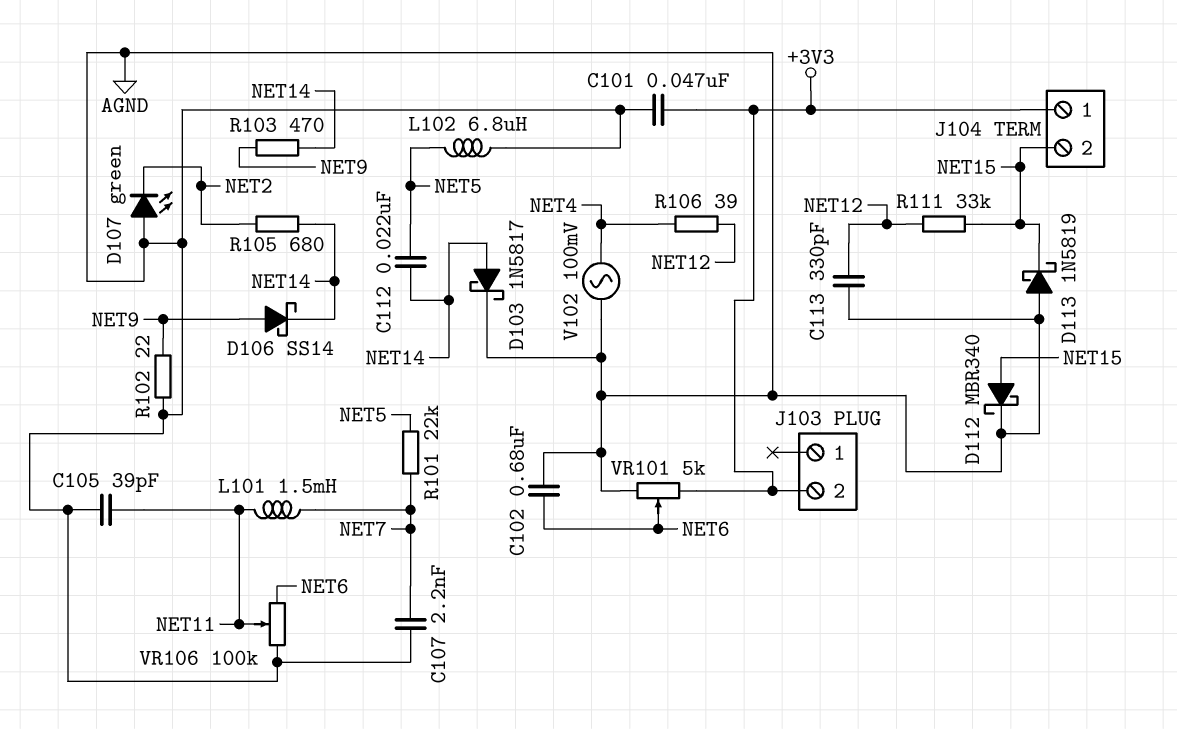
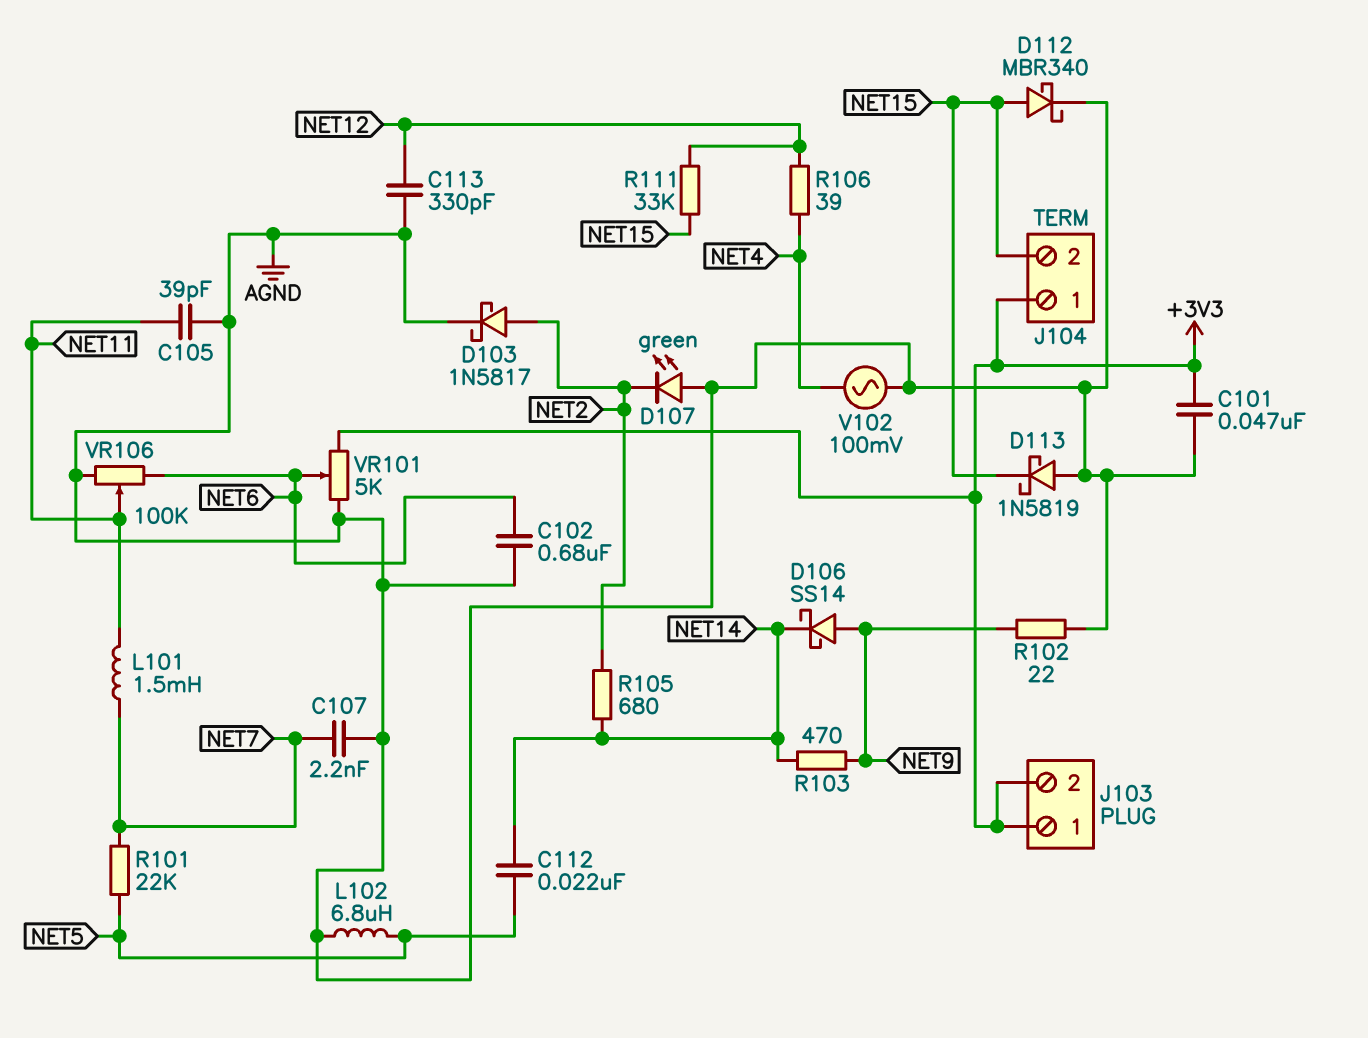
D103: schottky 1N5817 (A NET14, K AGND) -> schottky 1N5817 (A NET2, K AGND)
J103 pin 1: none -> +3V3

